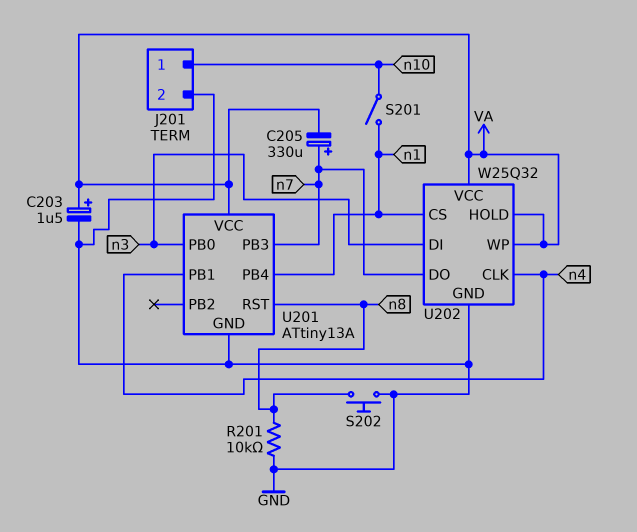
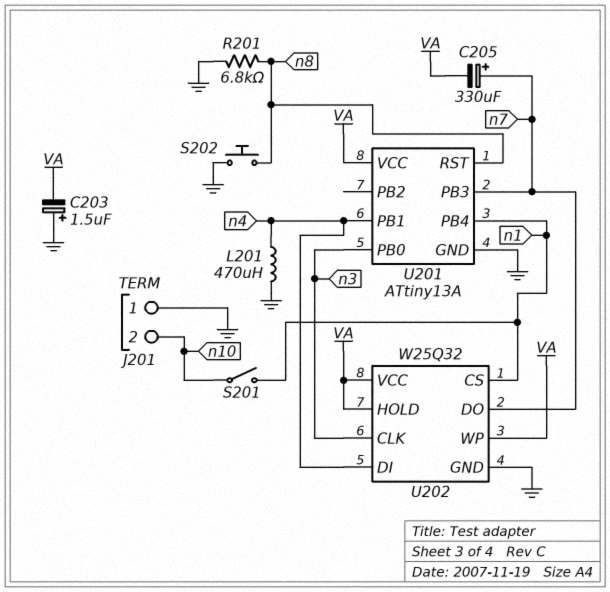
C203: 1.5uF (plus VA, minus GND) -> 1.5uF (plus GND, minus VA)
J201 pin 1: n10 -> GND
J201 pin 2: GND -> n10
L201: none -> 470uH (GND, n4)
R201: 10k (GND, n8) -> 6.8k (GND, n8)
U202 pin CLK: n4 -> n3
U202 pin DI: n3 -> n4

